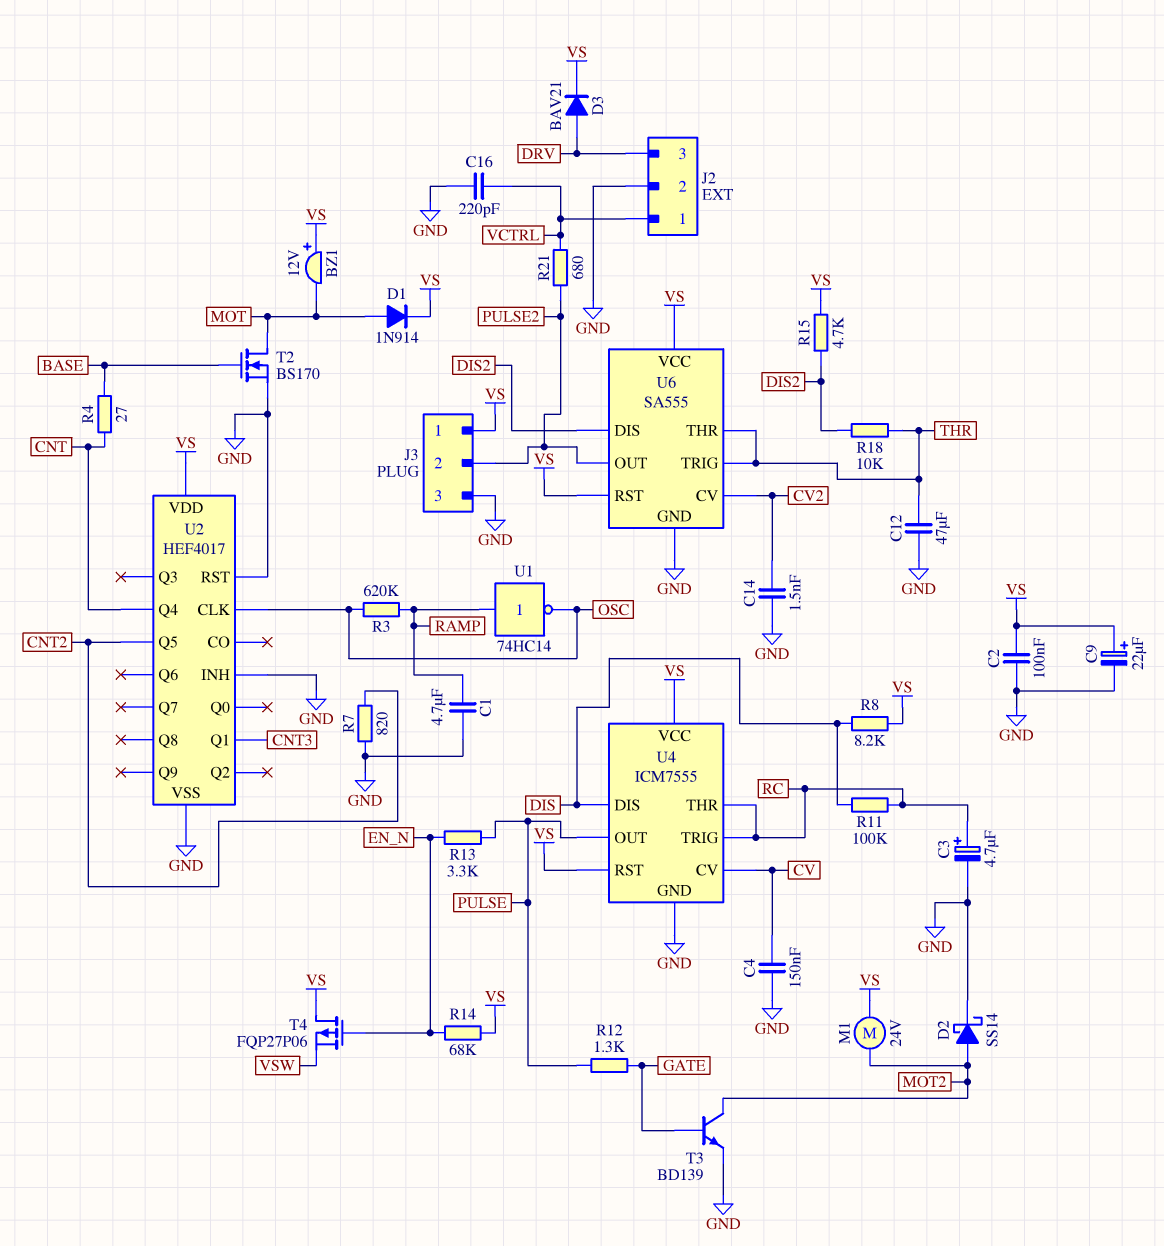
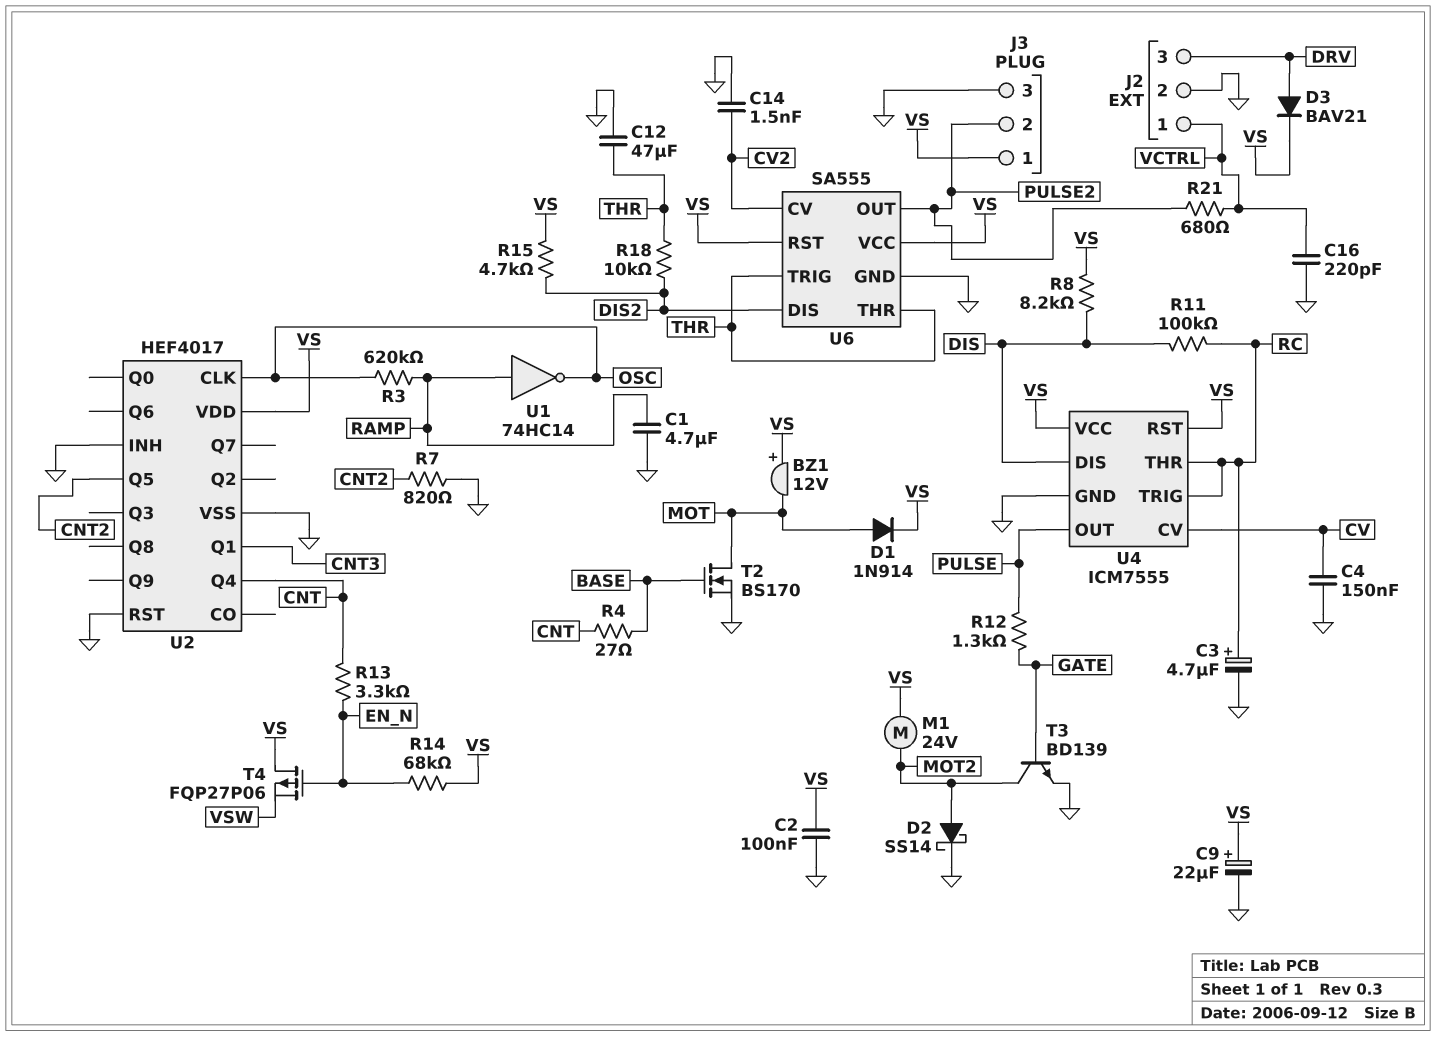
R13: 3.3k (EN_N, PULSE) -> 3.3k (CNT, EN_N)

